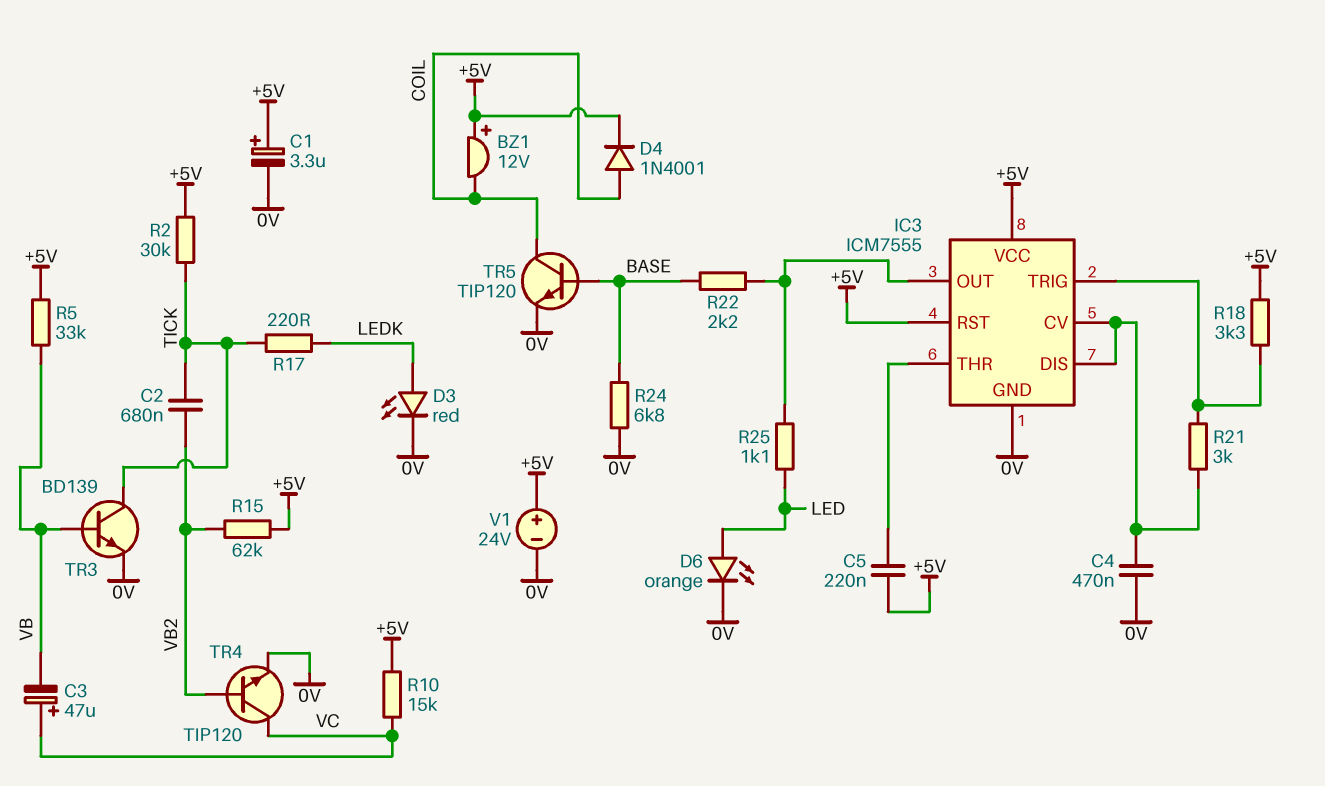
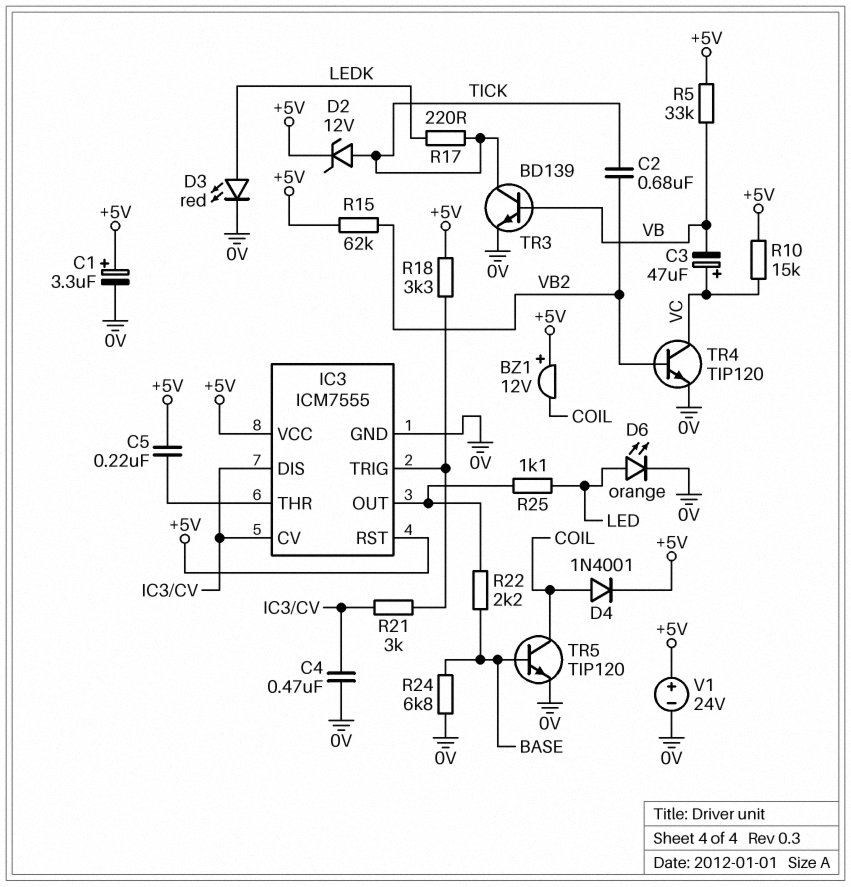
D2: none -> zener 12V (A TICK, K +5V)
R2: 30k (+5V, TICK) -> none

